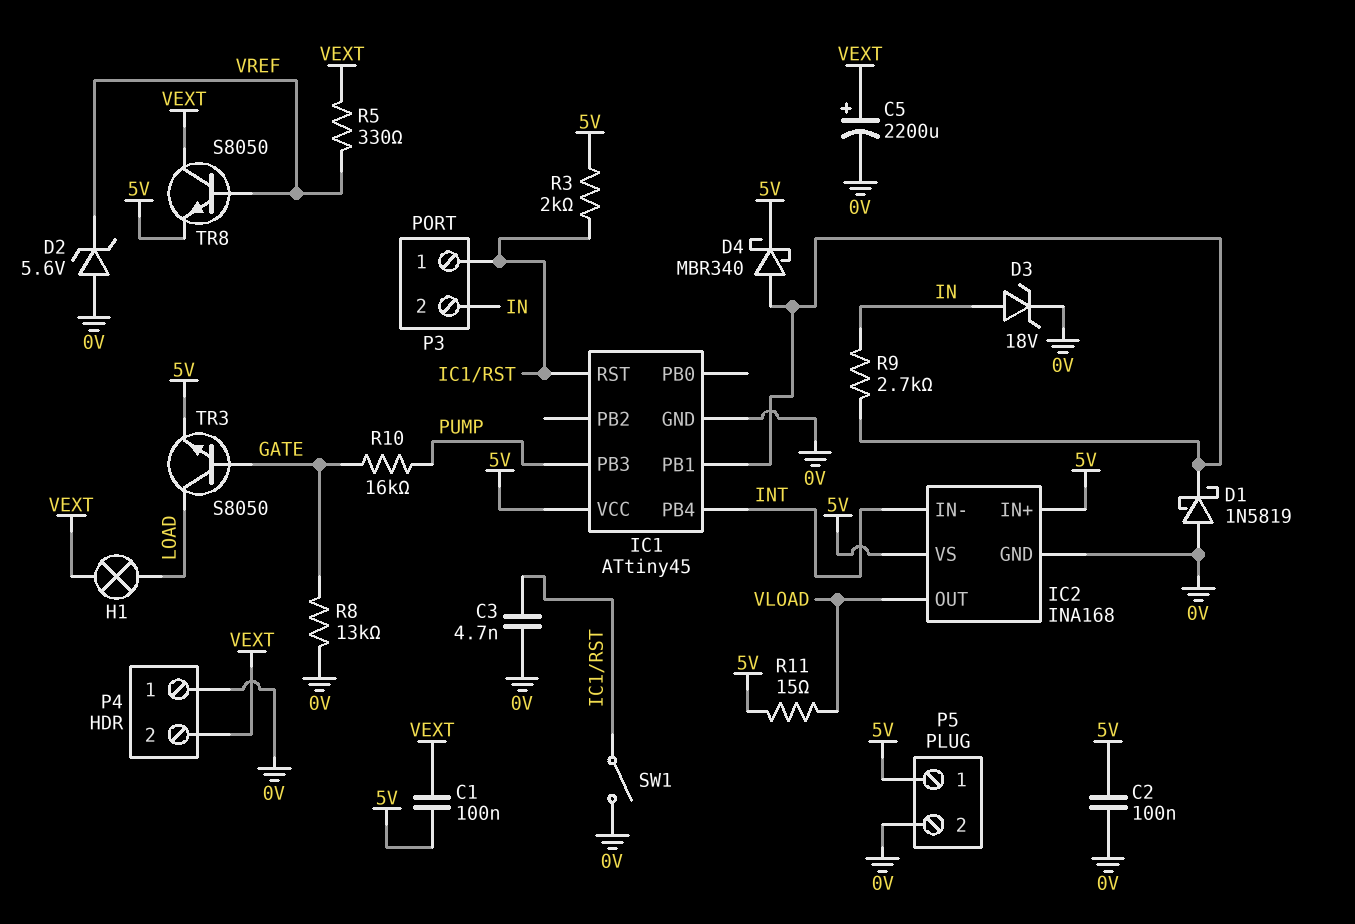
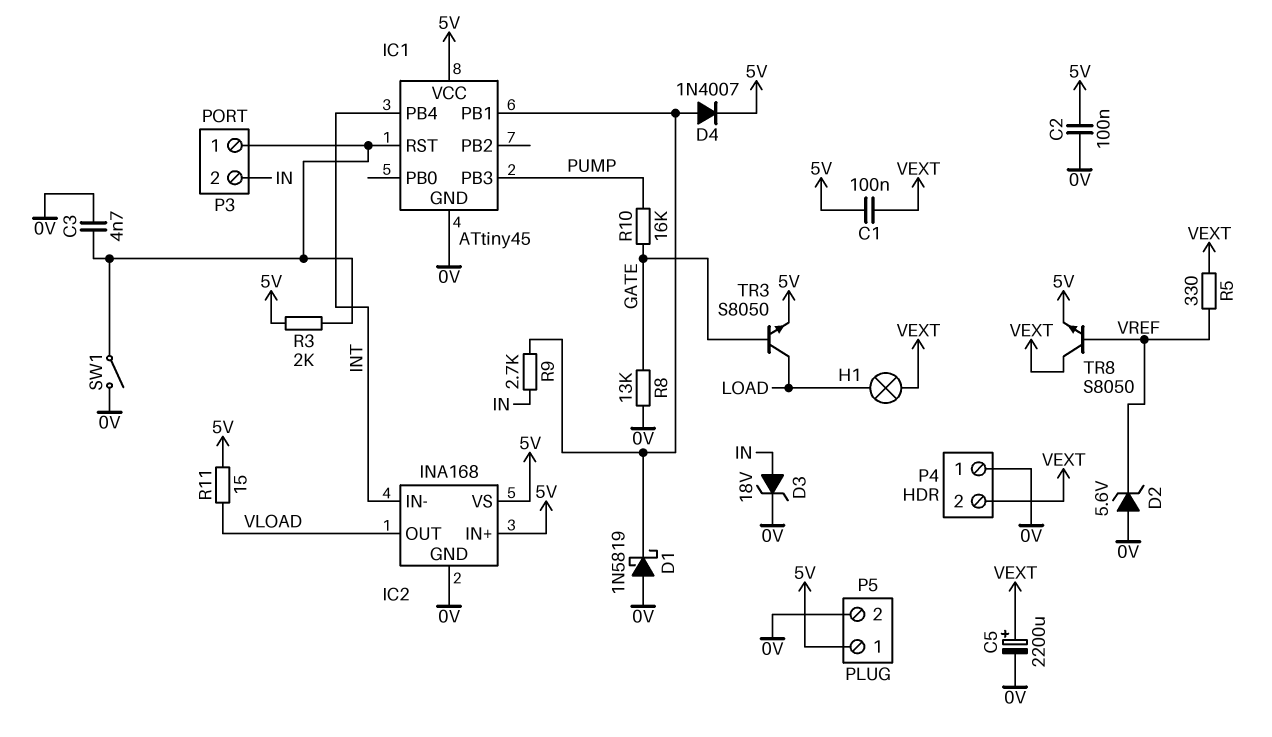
D4: schottky MBR340 (A IC1/PB1, K 5V) -> diode 1N4007 (A IC1/PB1, K 5V)

